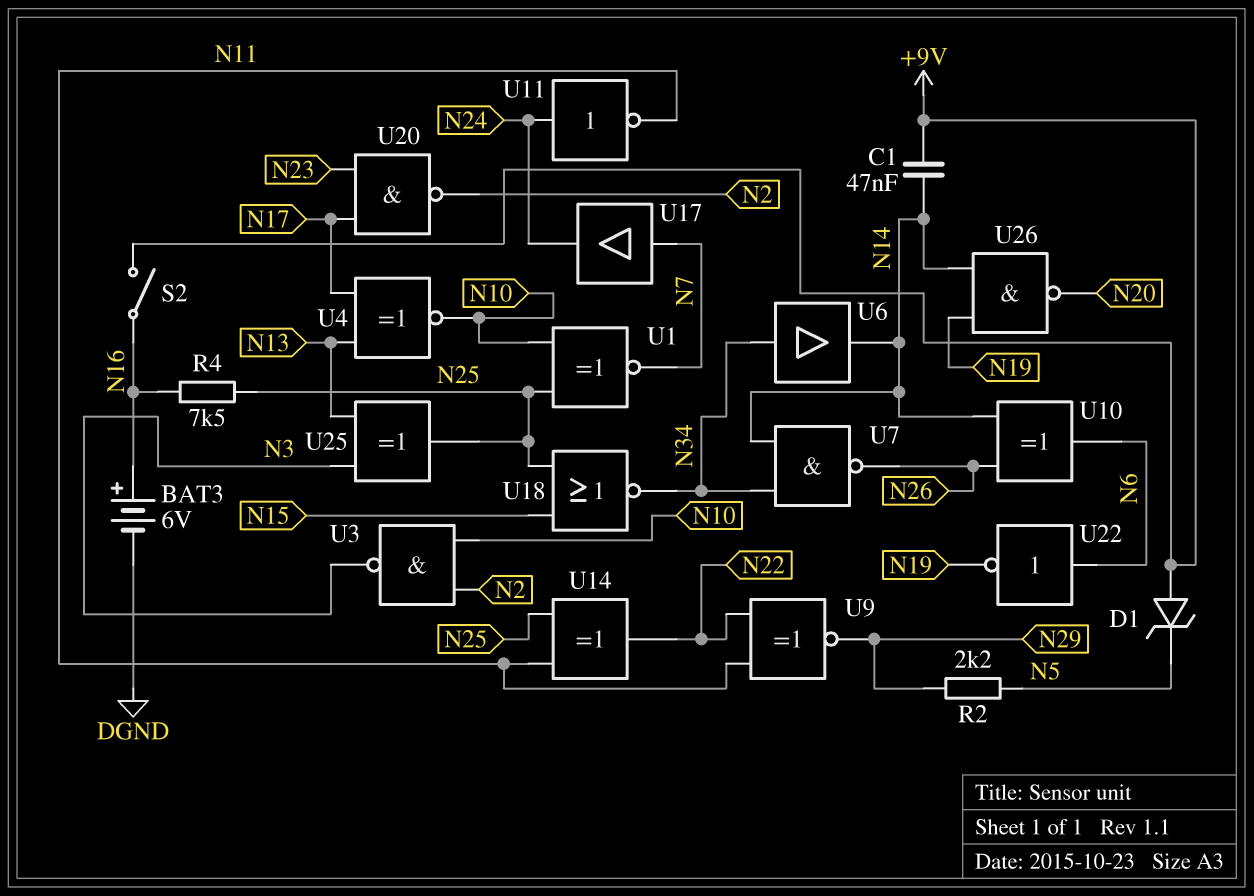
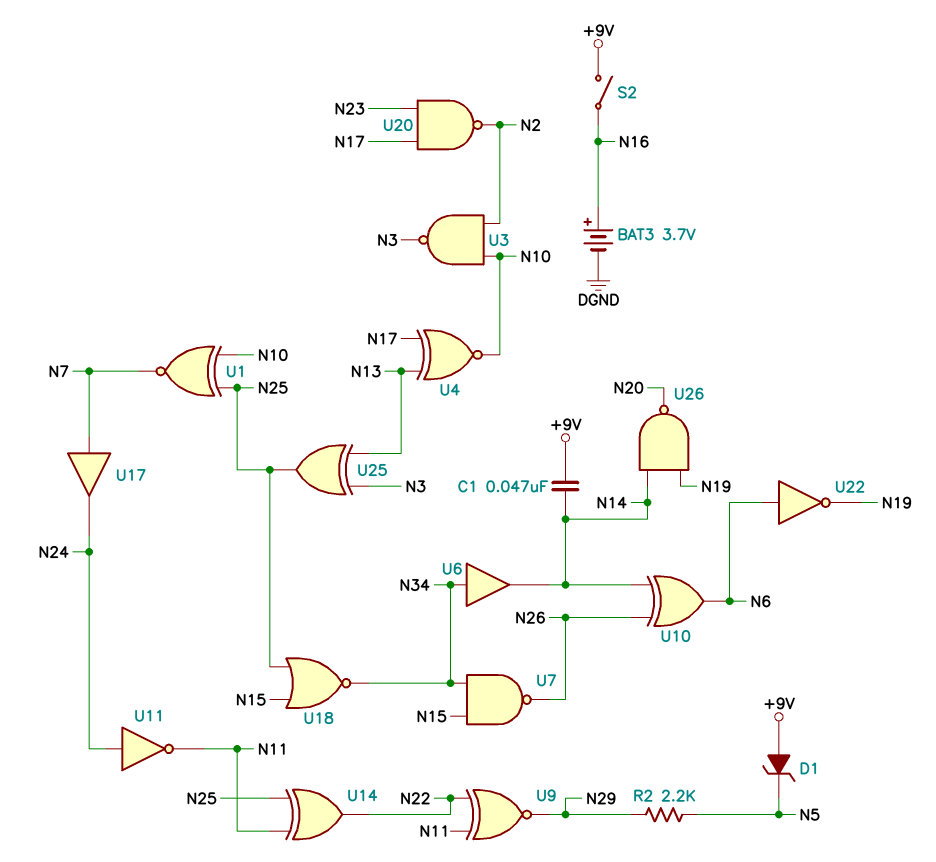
BAT3: 6V (plus N16, minus DGND) -> 3.7V (plus N16, minus DGND)
R4: 7.5k (N16, N25) -> none
U7: NAND (in N14, in N34, out N26) -> NAND (in N15, in N34, out N26)

